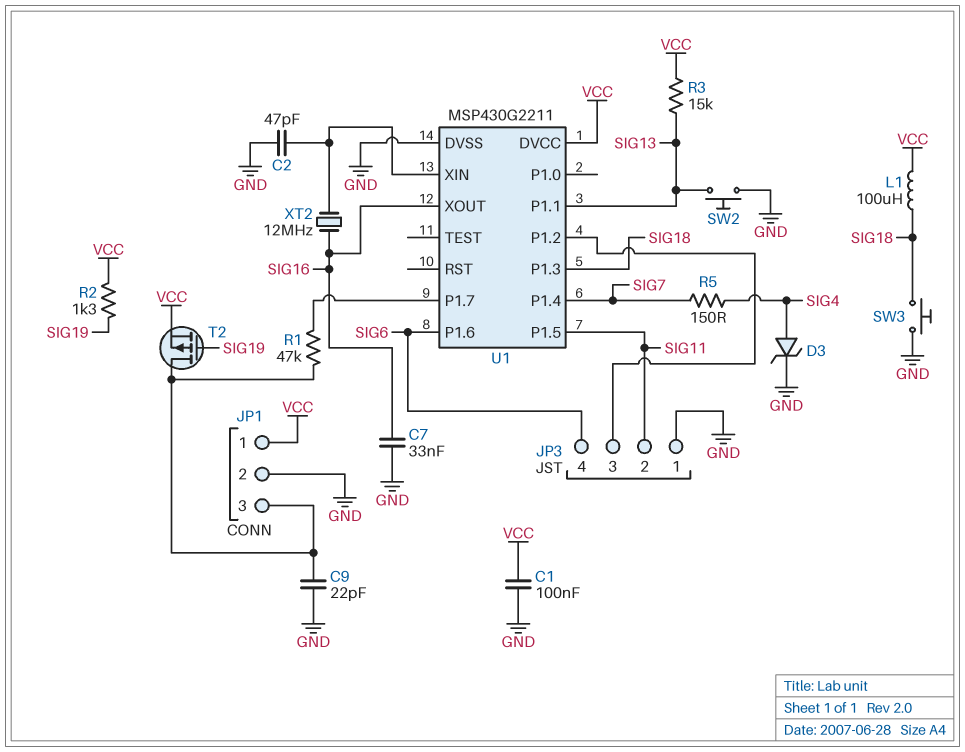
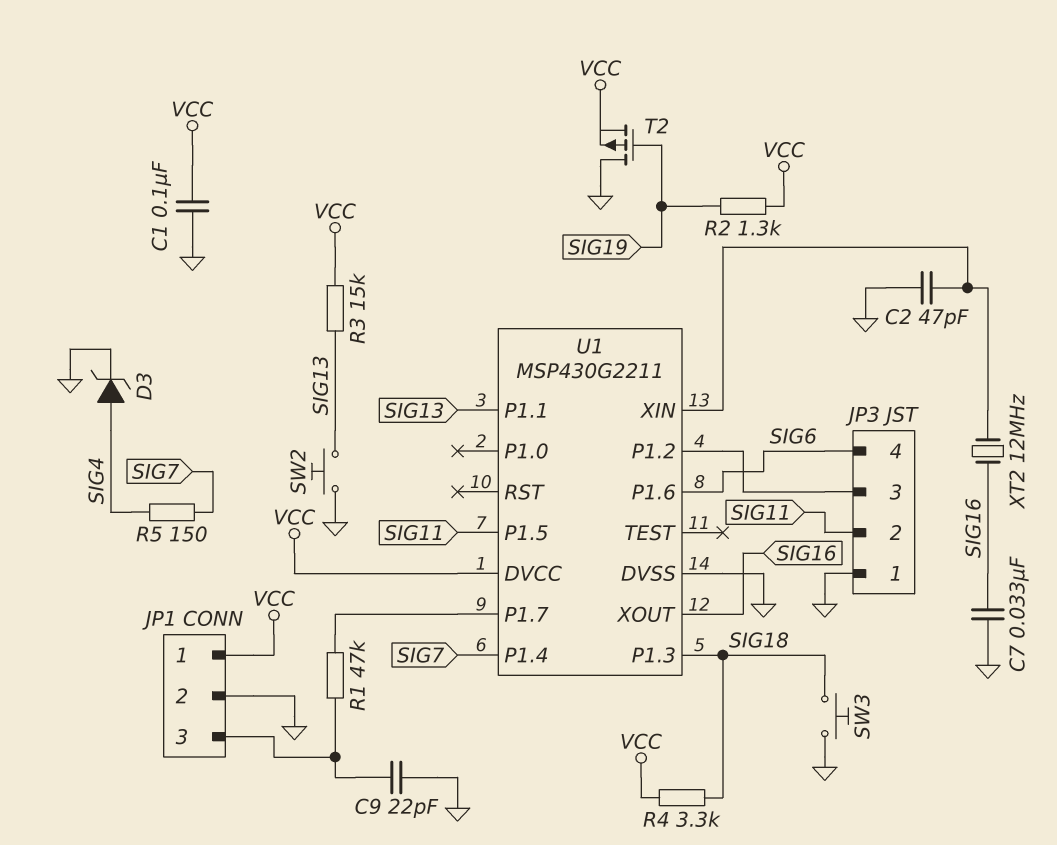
L1: 100uH (SIG18, VCC) -> none
R4: none -> 3.3k (SIG18, VCC)
T2: PMOS (G SIG19, D JP1/3, S VCC) -> PMOS (G SIG19, D GND, S VCC)

